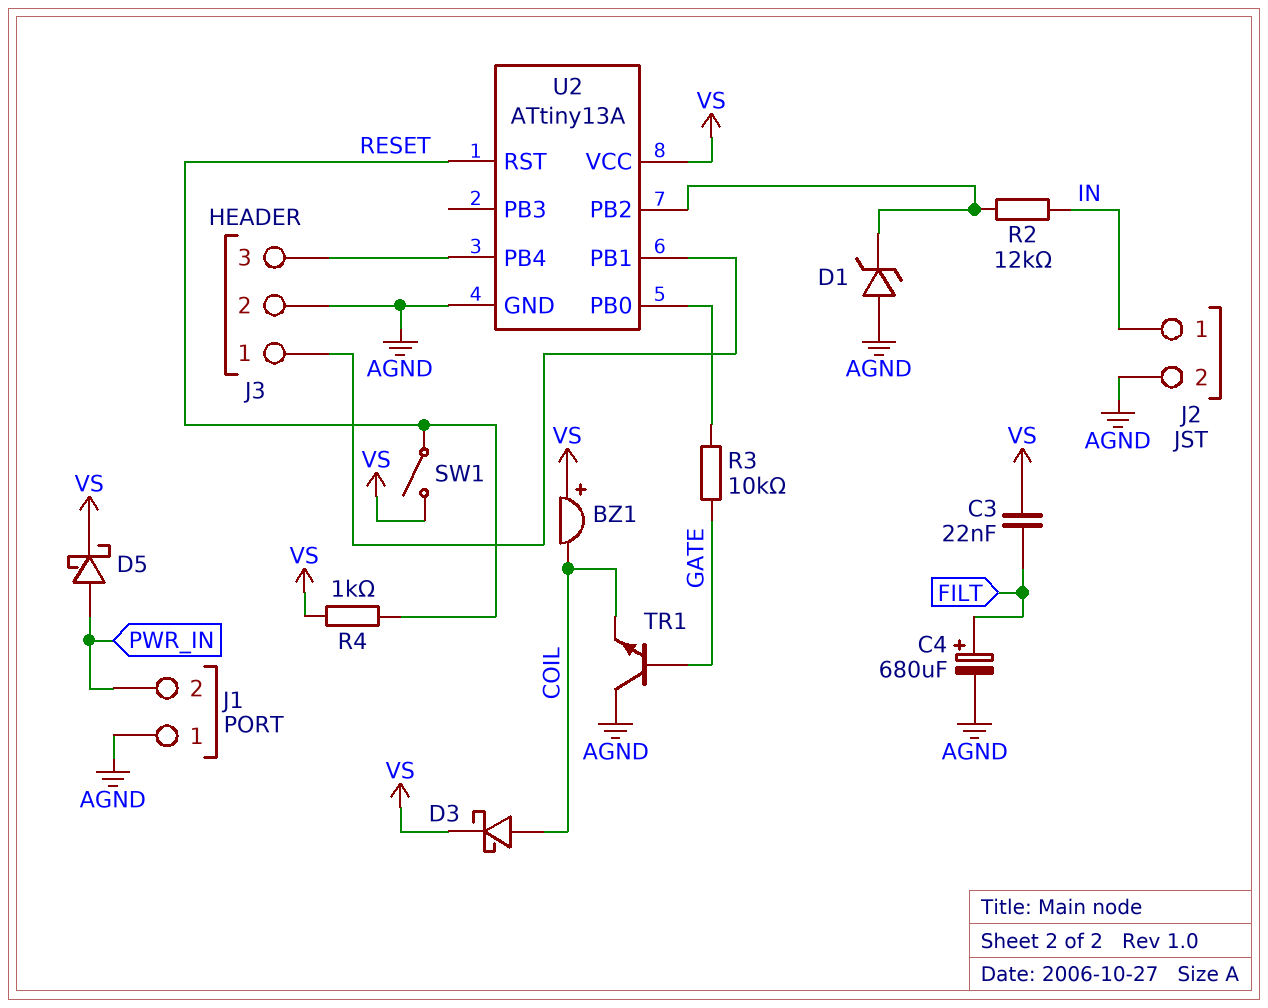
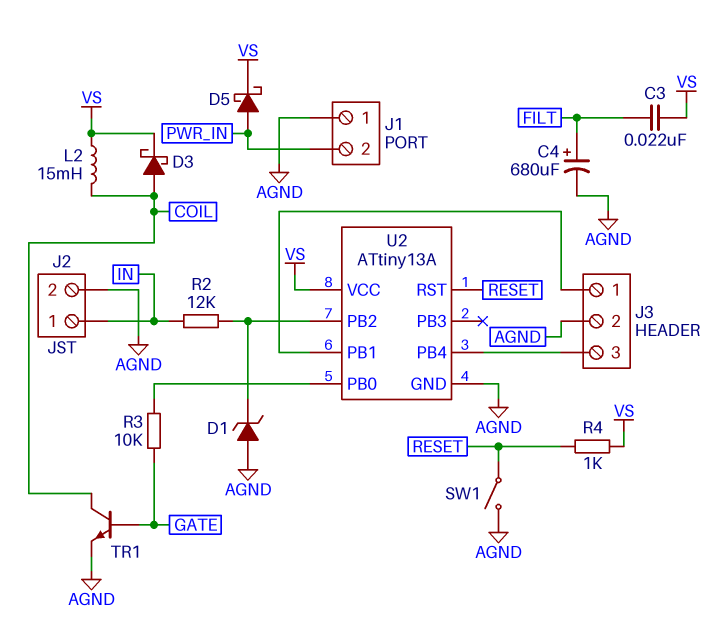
BZ1: buzzer (plus VS, minus COIL) -> none
L2: none -> 15mH (COIL, VS)
SW1: switch (RESET, VS) -> switch (AGND, RESET)
TR1: NPN (B GATE, C AGND, E COIL) -> NPN (B GATE, C COIL, E AGND)

